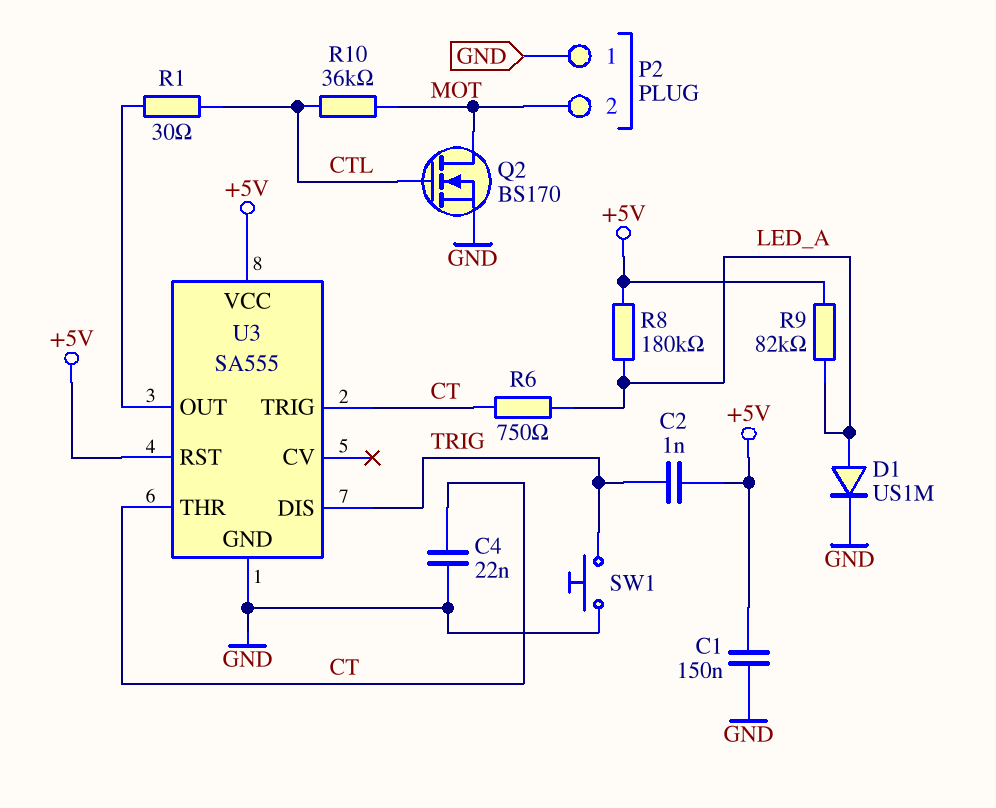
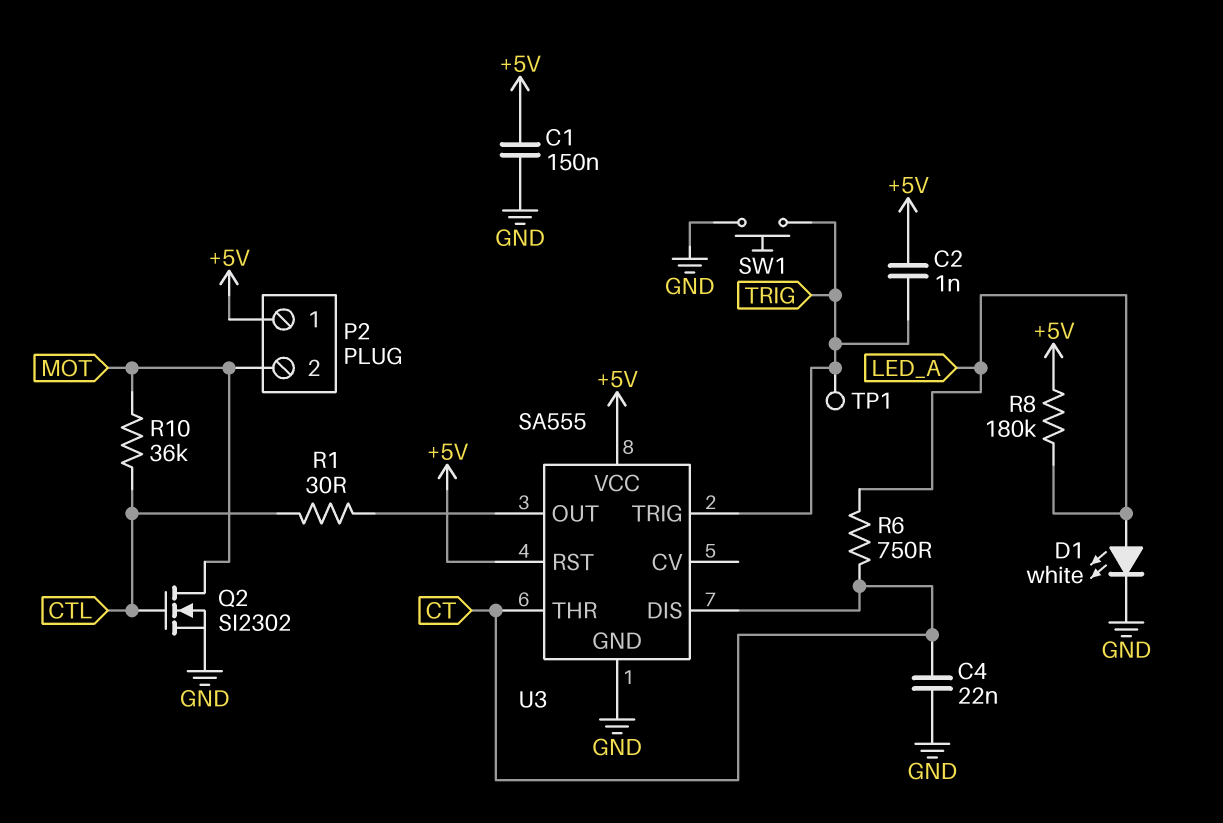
D1: diode US1M (A LED_A, K GND) -> LED white (A LED_A, K GND)
P2 pin 1: GND -> +5V
Q2: NMOS BS170 (G CTL, D MOT, S GND) -> NMOS SI2302 (G CTL, D MOT, S GND)
R9: 82k (+5V, LED_A) -> none
TP1: none -> test point (TRIG)
U3 pin DIS: TRIG -> CT
U3 pin TRIG: CT -> TRIG

